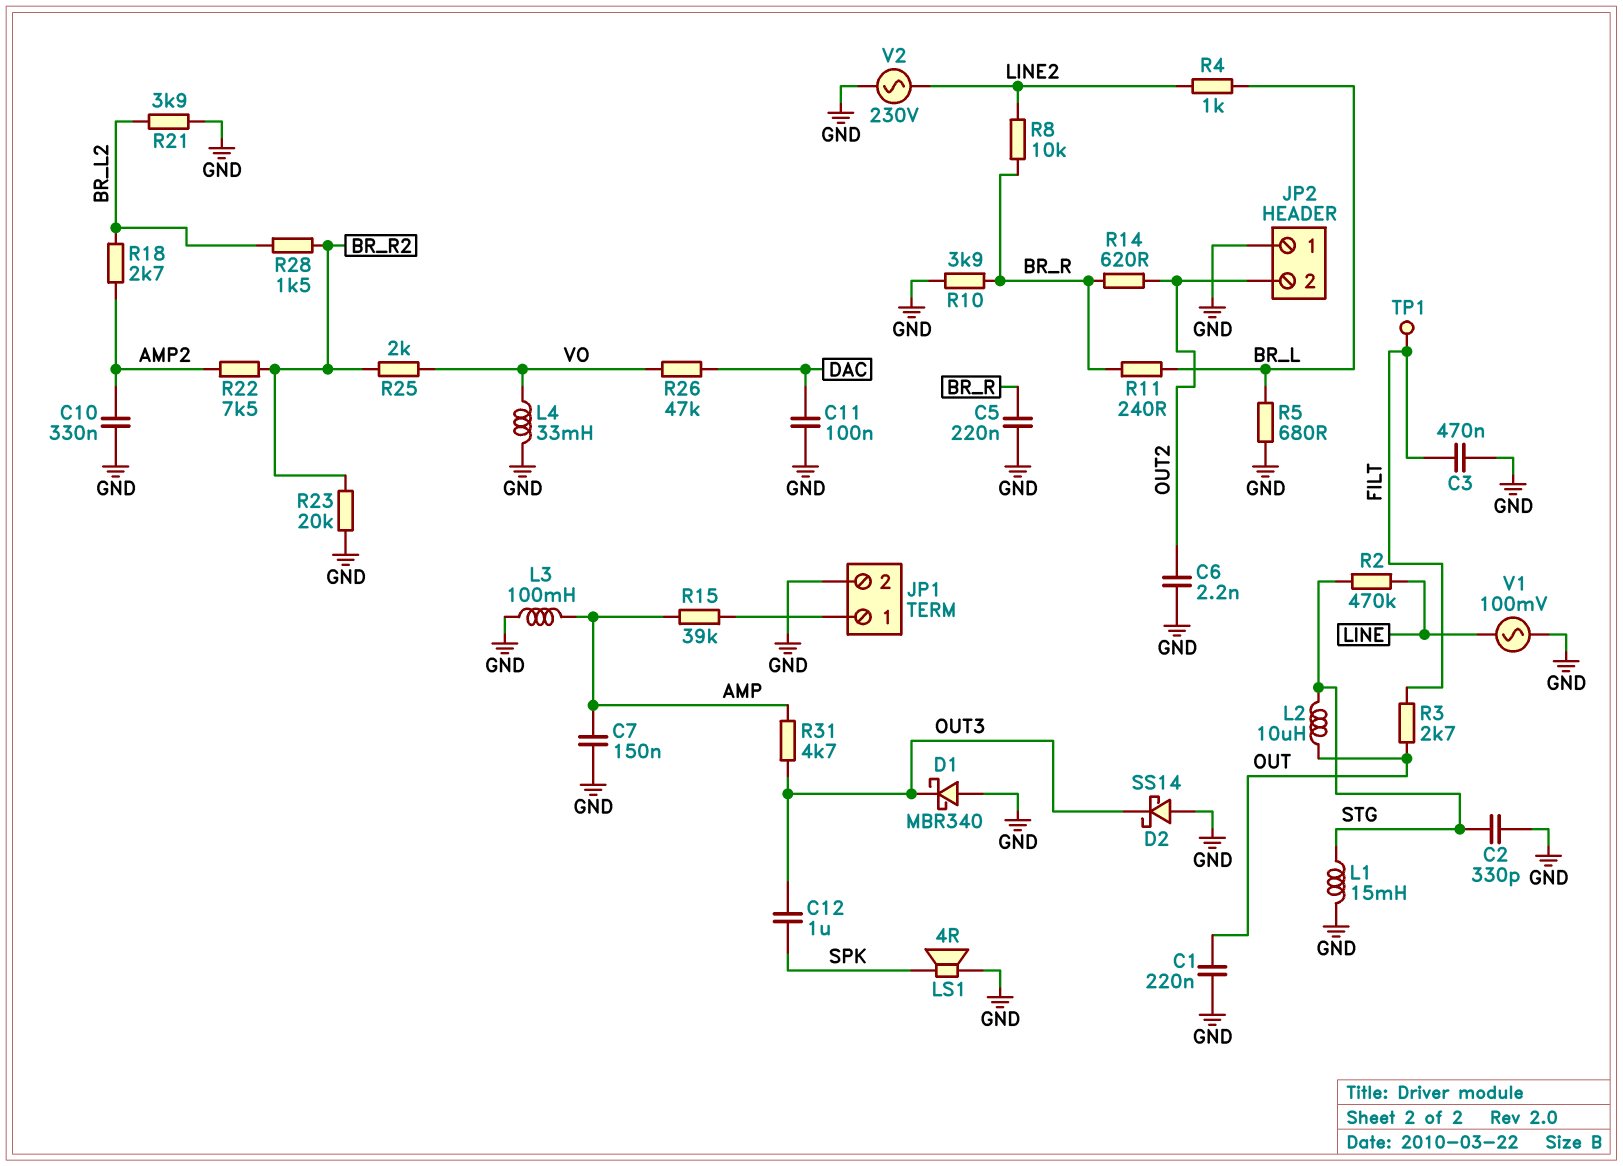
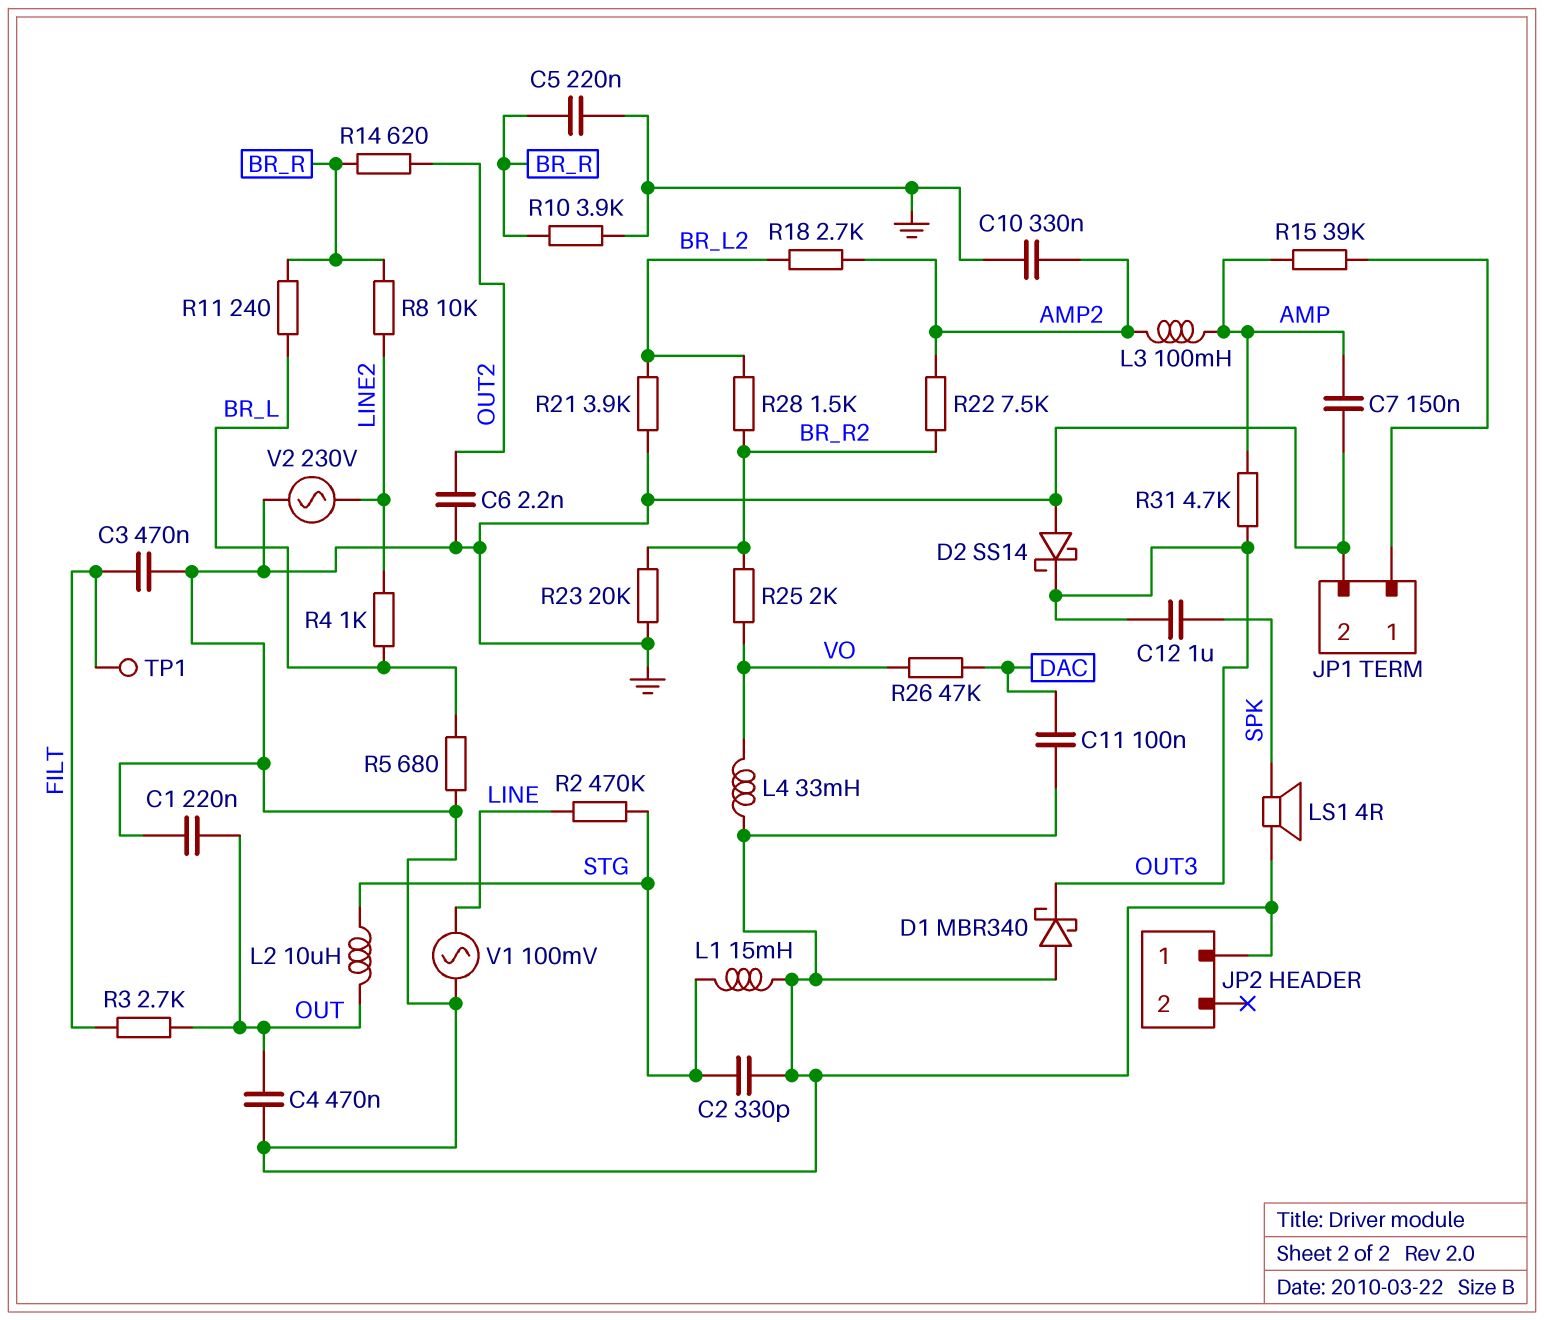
C4: none -> 470nF (GND, OUT)
JP2 pin 2: OUT2 -> none
L3: 100mH (AMP, GND) -> 100mH (AMP, AMP2)

